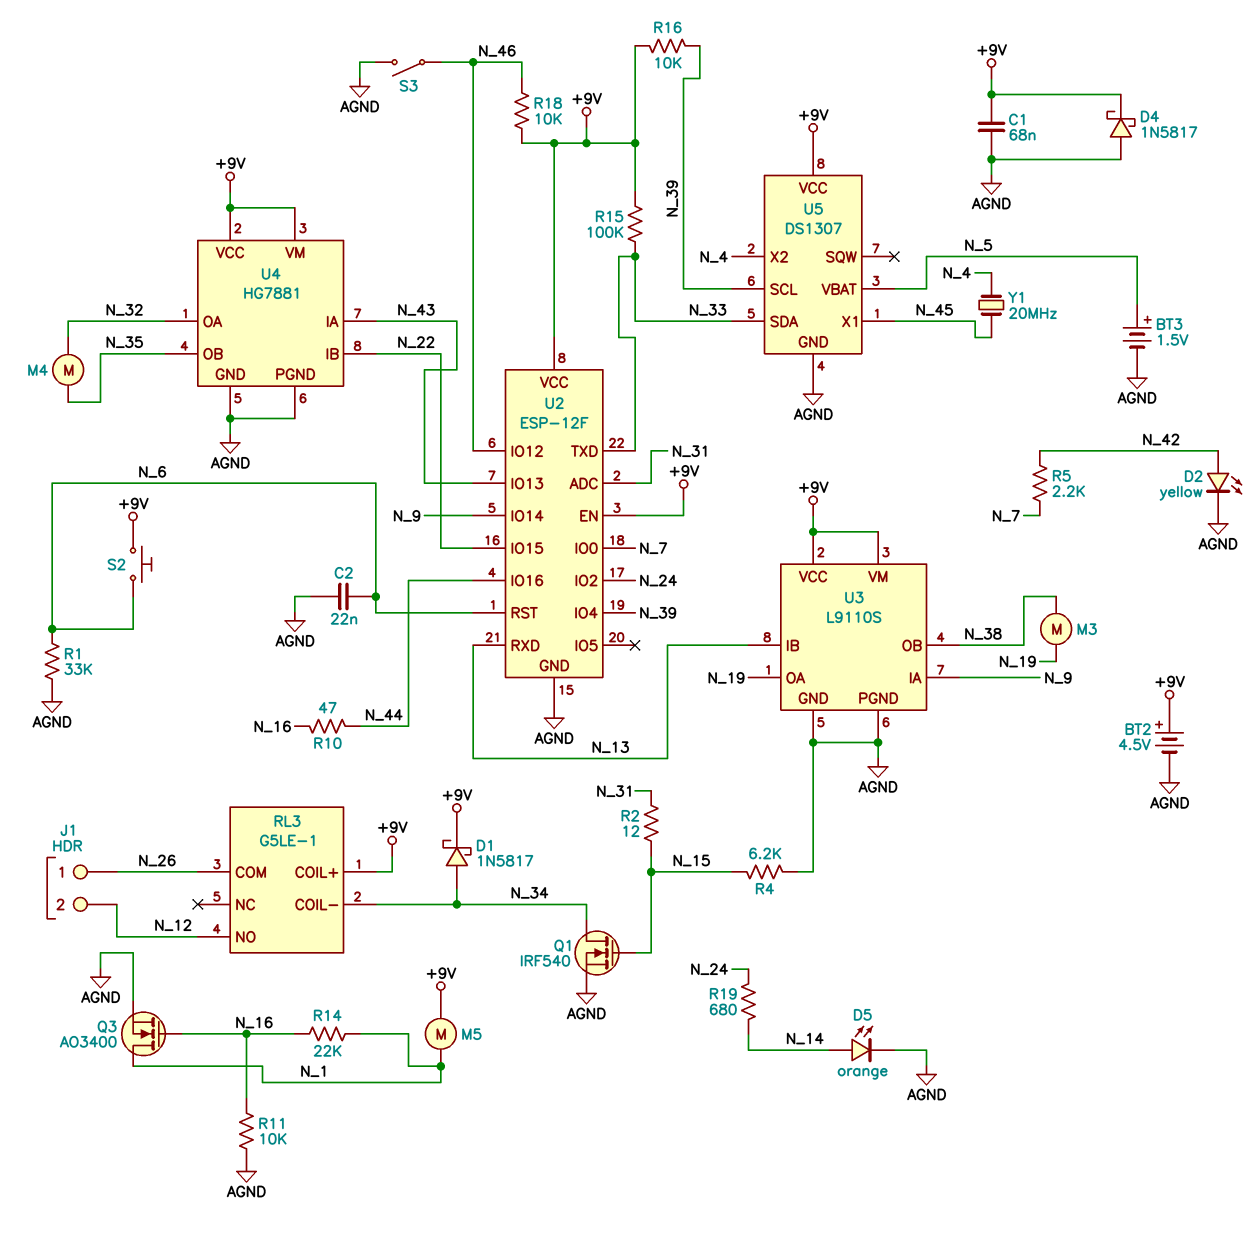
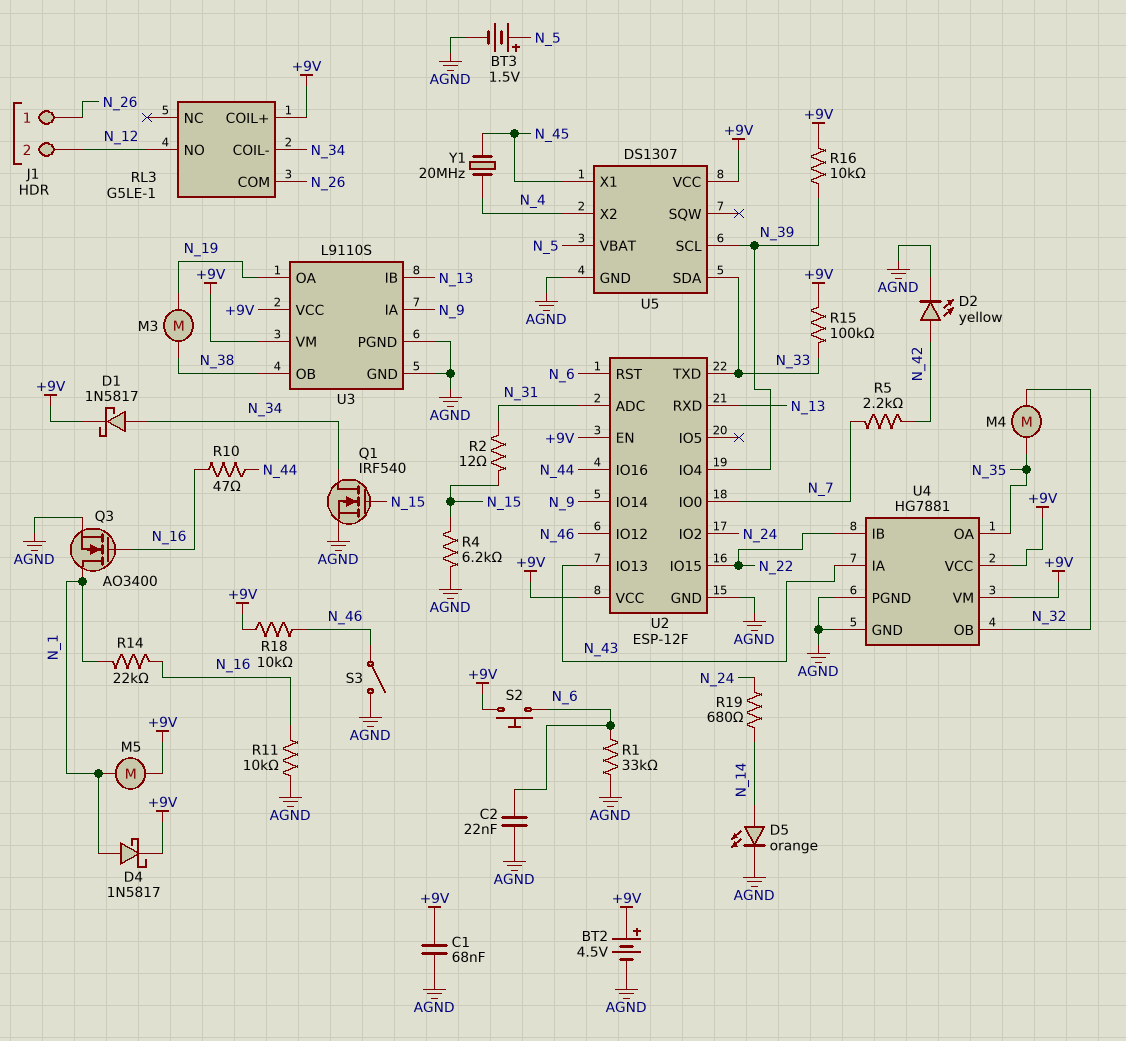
D4: schottky 1N5817 (A AGND, K +9V) -> schottky 1N5817 (A N_1, K +9V)
U4 pin OA: N_32 -> N_35
U4 pin OB: N_35 -> N_32

